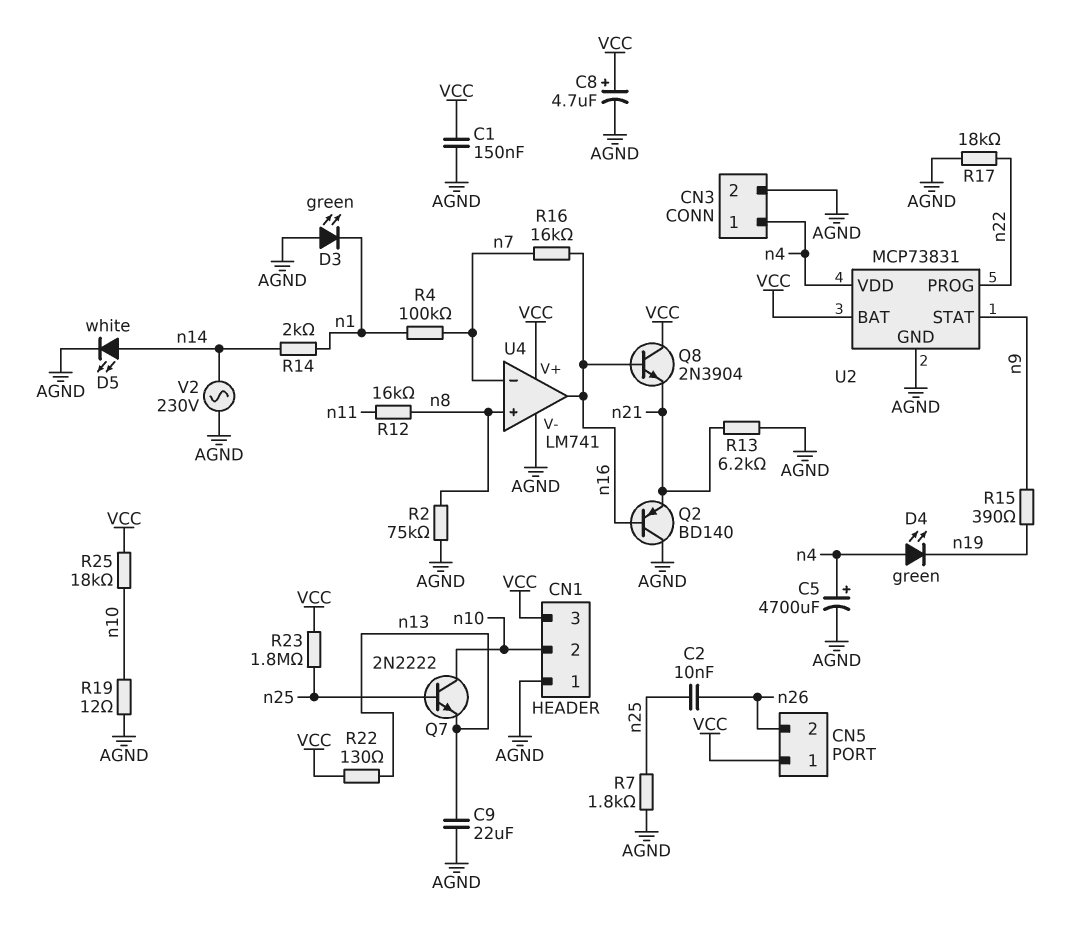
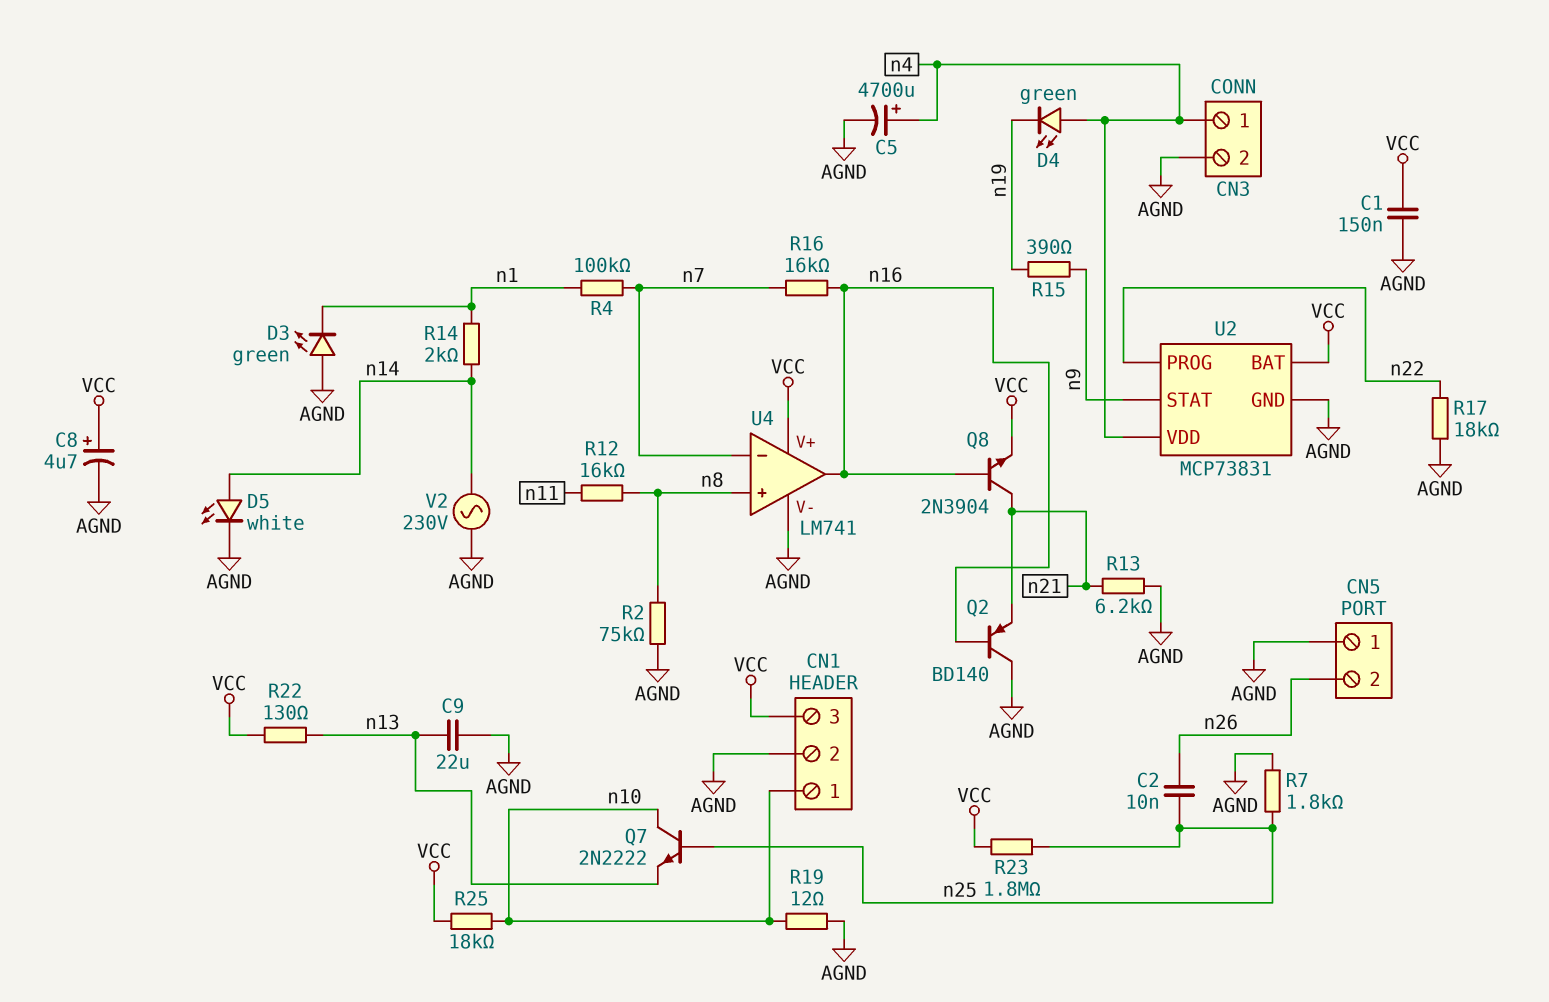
CN1 pin 1: AGND -> n10
CN1 pin 2: n10 -> AGND
CN5 pin 1: VCC -> AGND
Q8: NPN 2N3904 (B n16, C VCC, E n21) -> NPN 2N3904 (B n16, C n21, E VCC)

